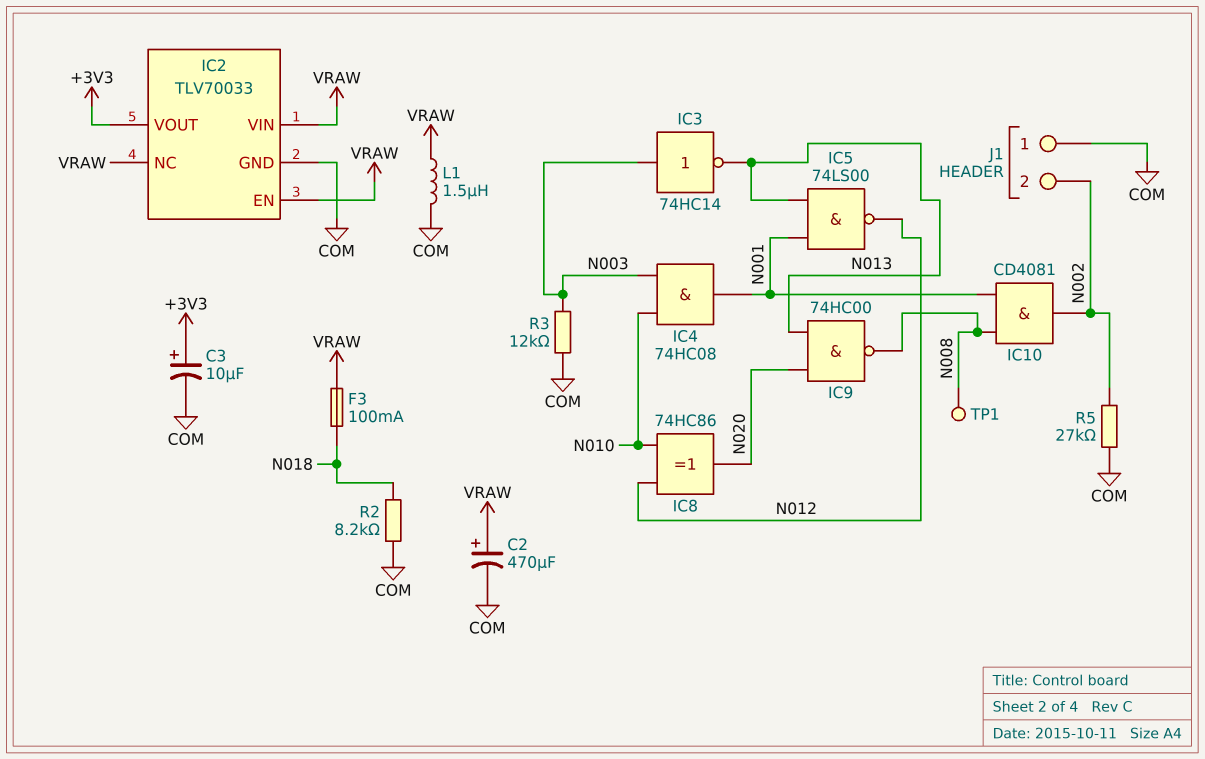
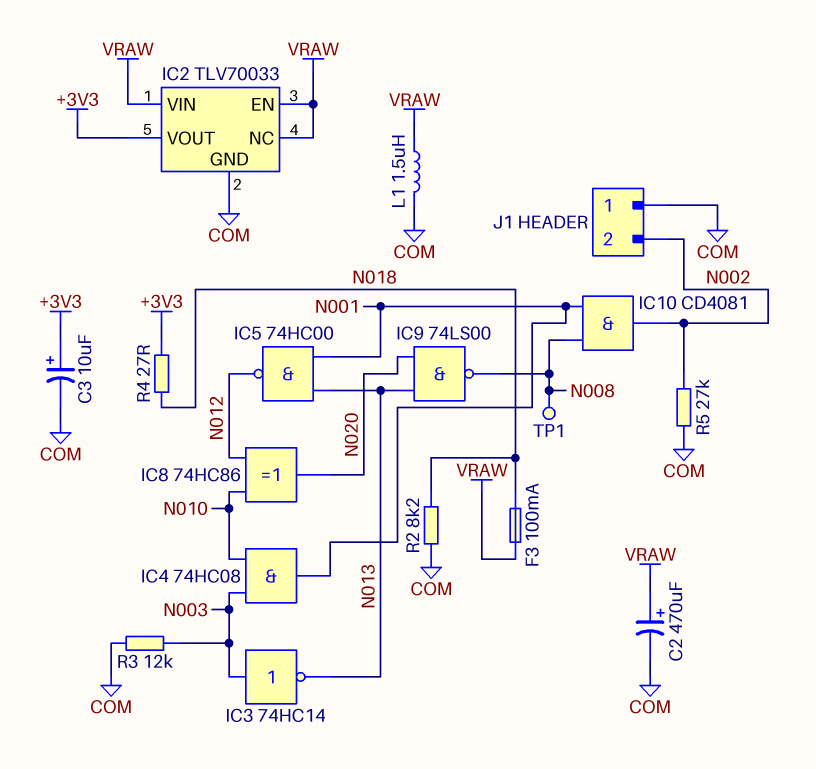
IC5: NAND 74LS00 (in N001, in N013, out N012) -> NAND 74HC00 (in N001, in N013, out N012)
IC9: NAND 74HC00 (in N013, in N020, out N008) -> NAND 74LS00 (in N013, in N020, out N008)
R4: none -> 27 (+3V3, N018)

